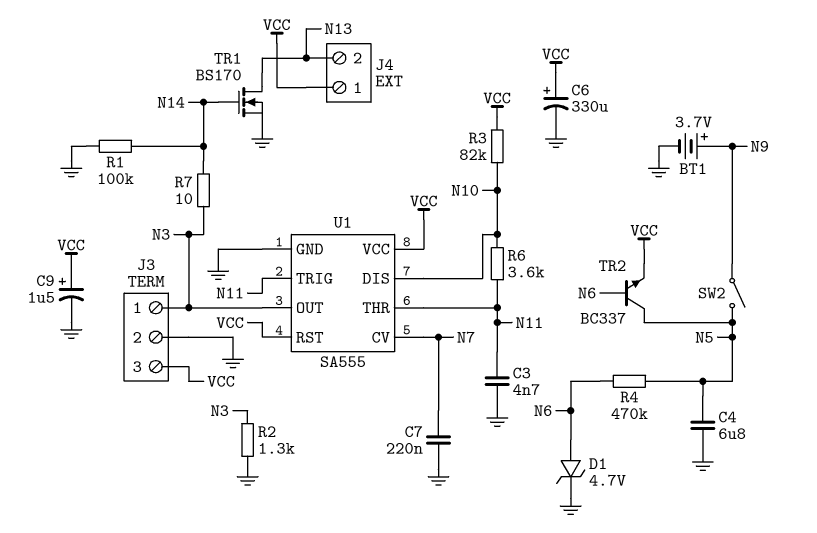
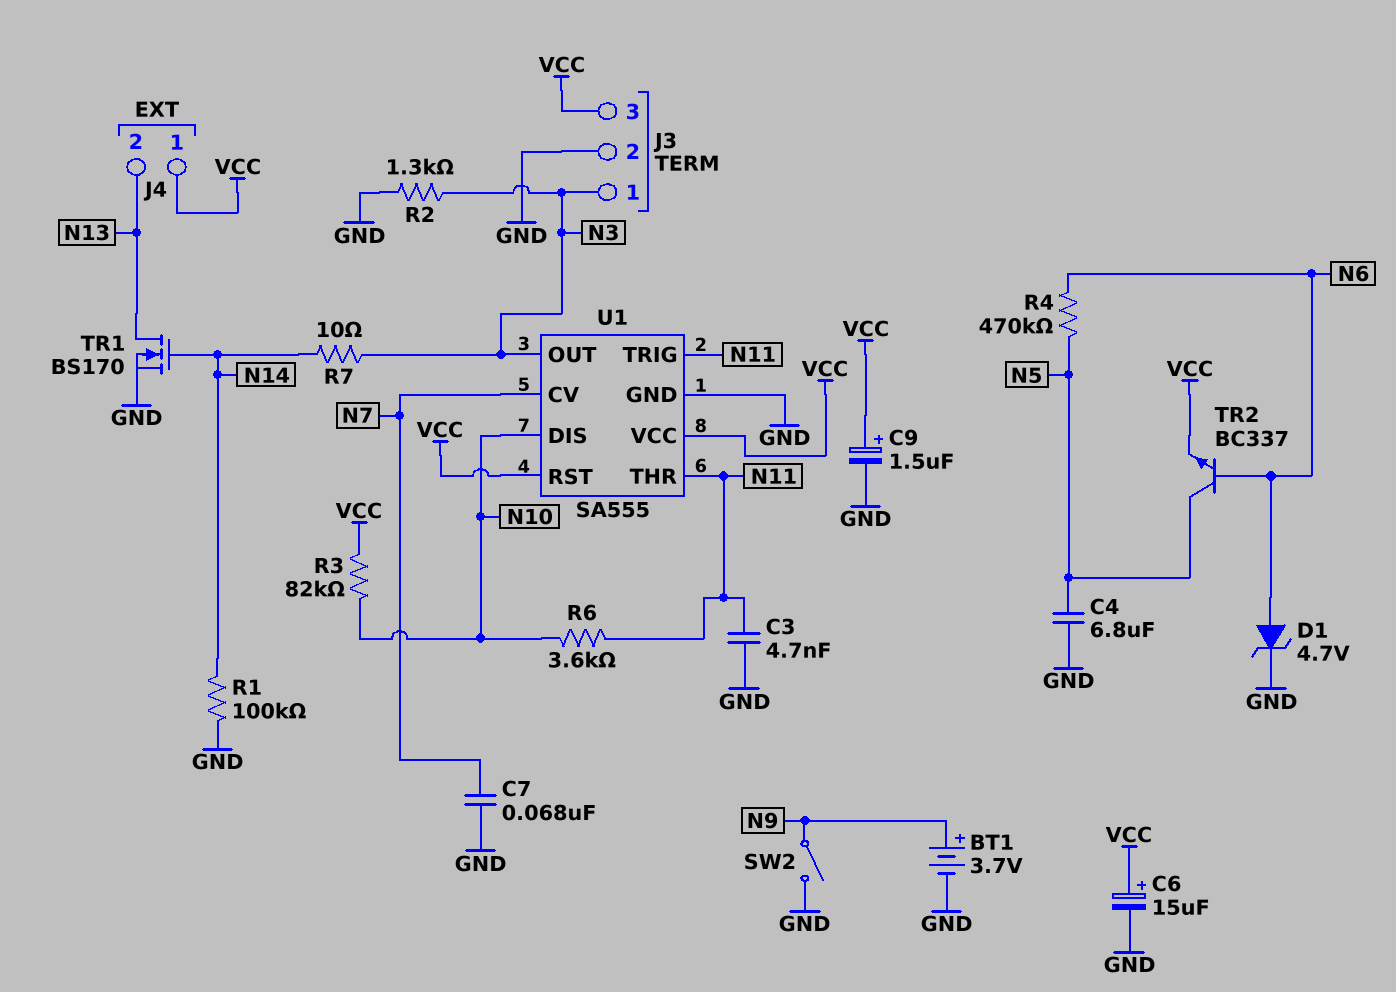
C6: 330uF (plus VCC, minus GND) -> 15uF (plus VCC, minus GND)
C7: 220nF (GND, N7) -> 68nF (GND, N7)
SW2: switch (N5, N9) -> switch (GND, N9)

